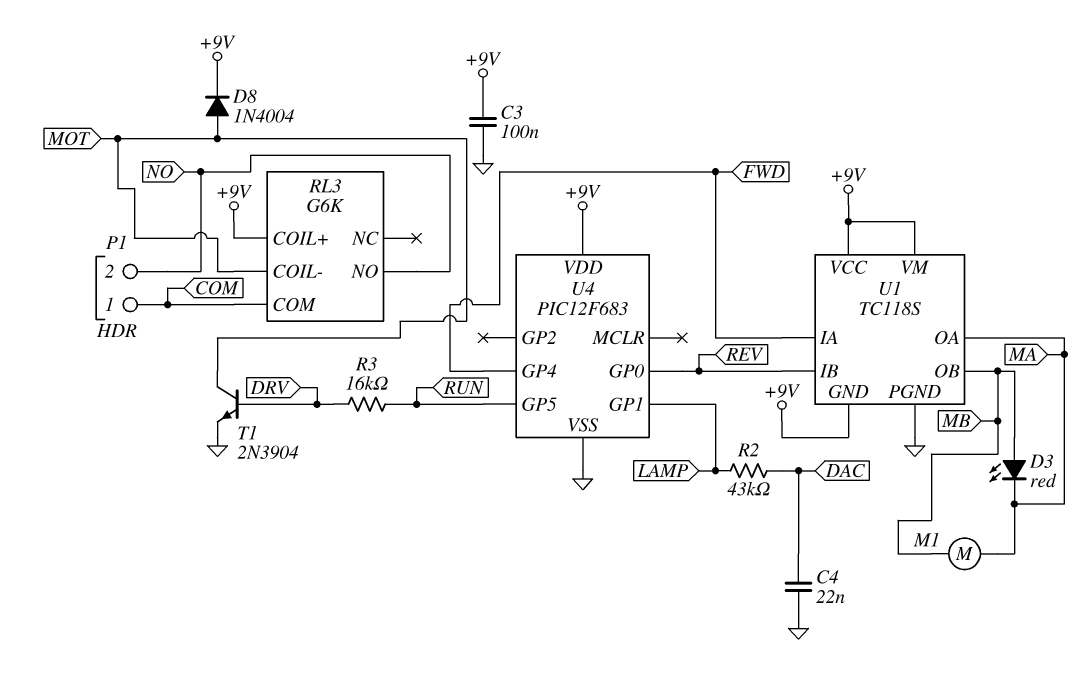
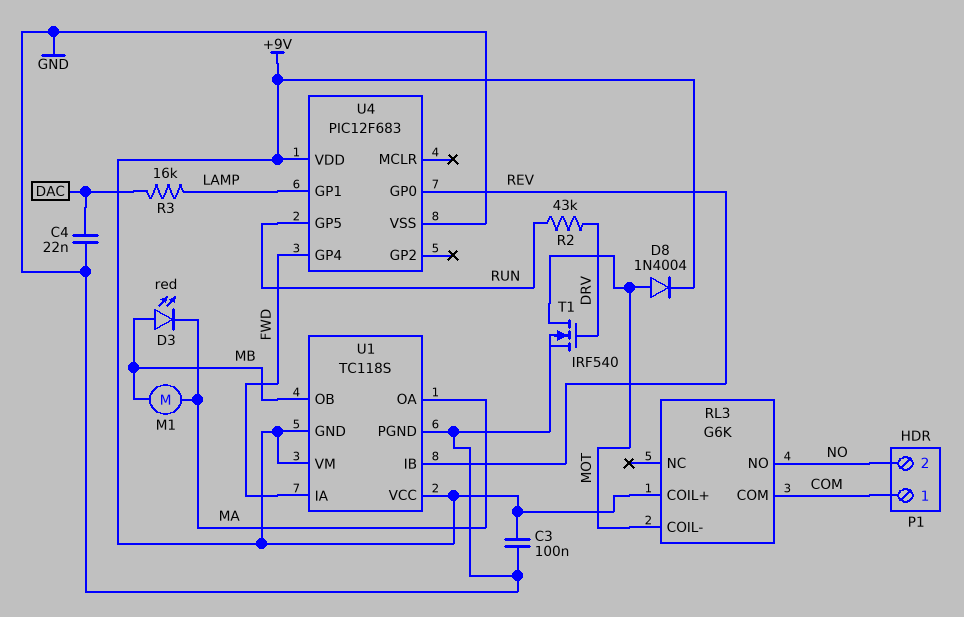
R2: 43k (DAC, LAMP) -> 43k (DRV, RUN)
R3: 16k (DRV, RUN) -> 16k (DAC, LAMP)
T1: NPN 2N3904 (B DRV, C MOT, E GND) -> NMOS IRF540 (G DRV, D MOT, S GND)

